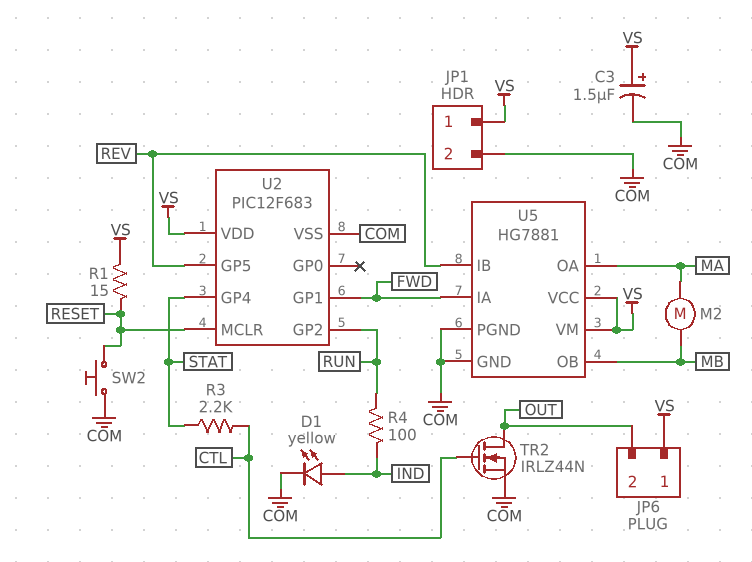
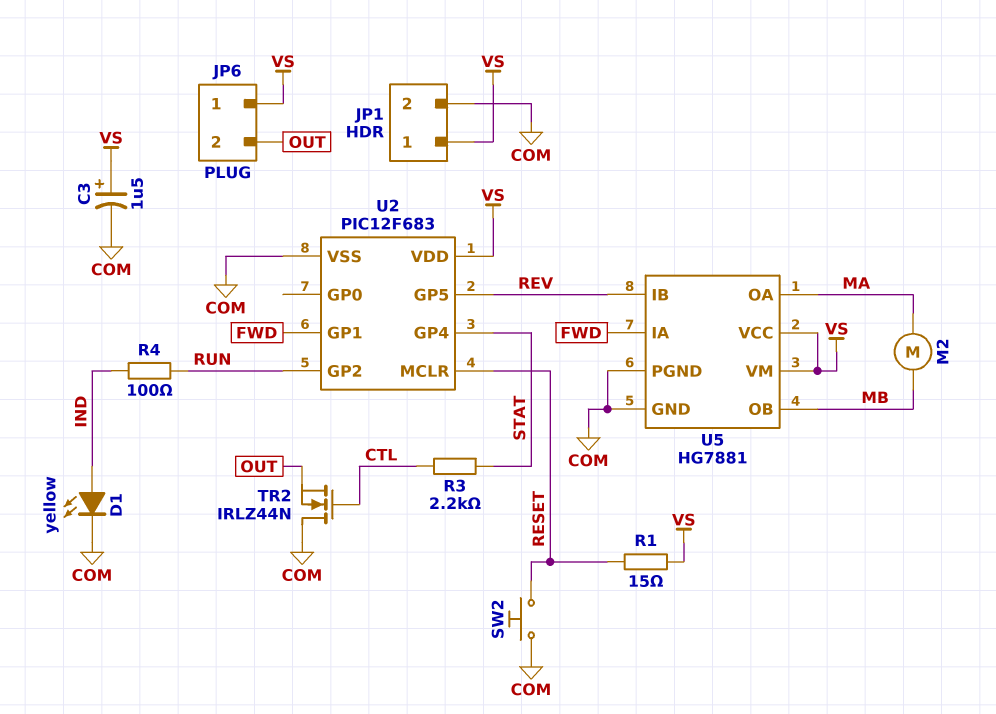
TR2: NMOS IRLZ44N (G CTL, D OUT, S COM) -> NMOS IRLZ44N (G CTL, D COM, S OUT)

